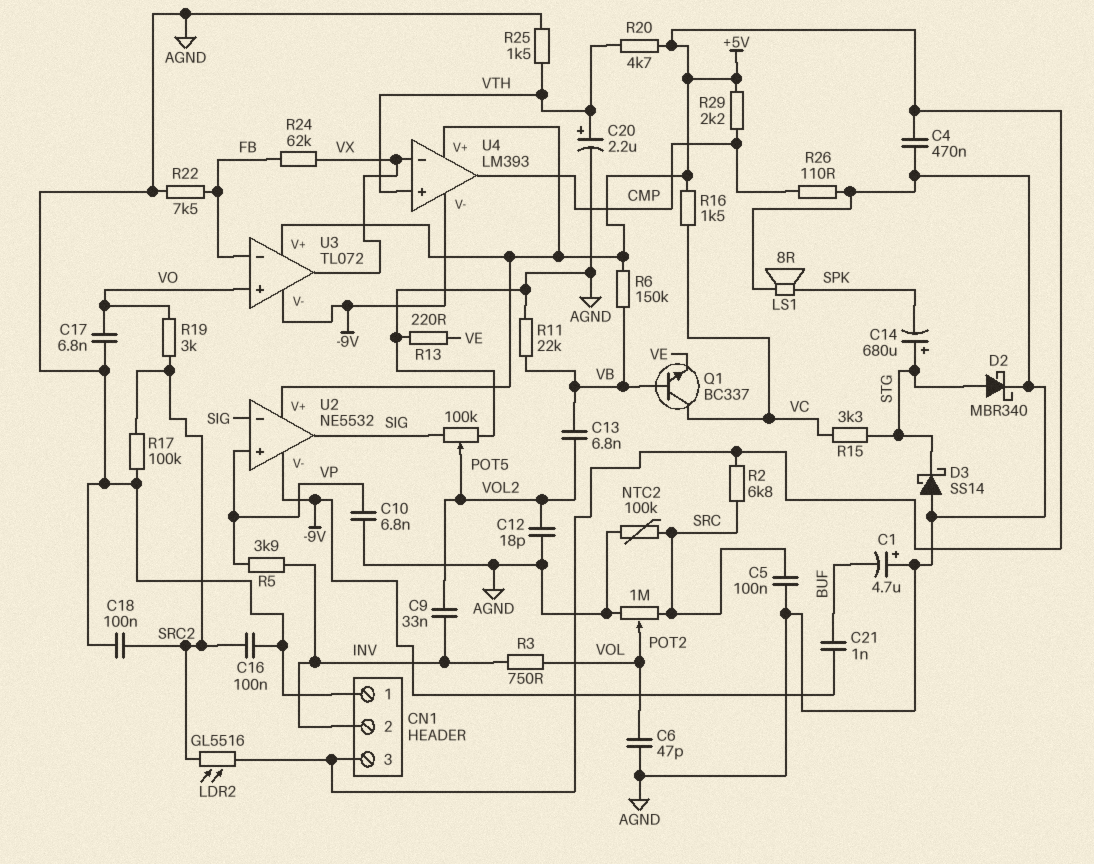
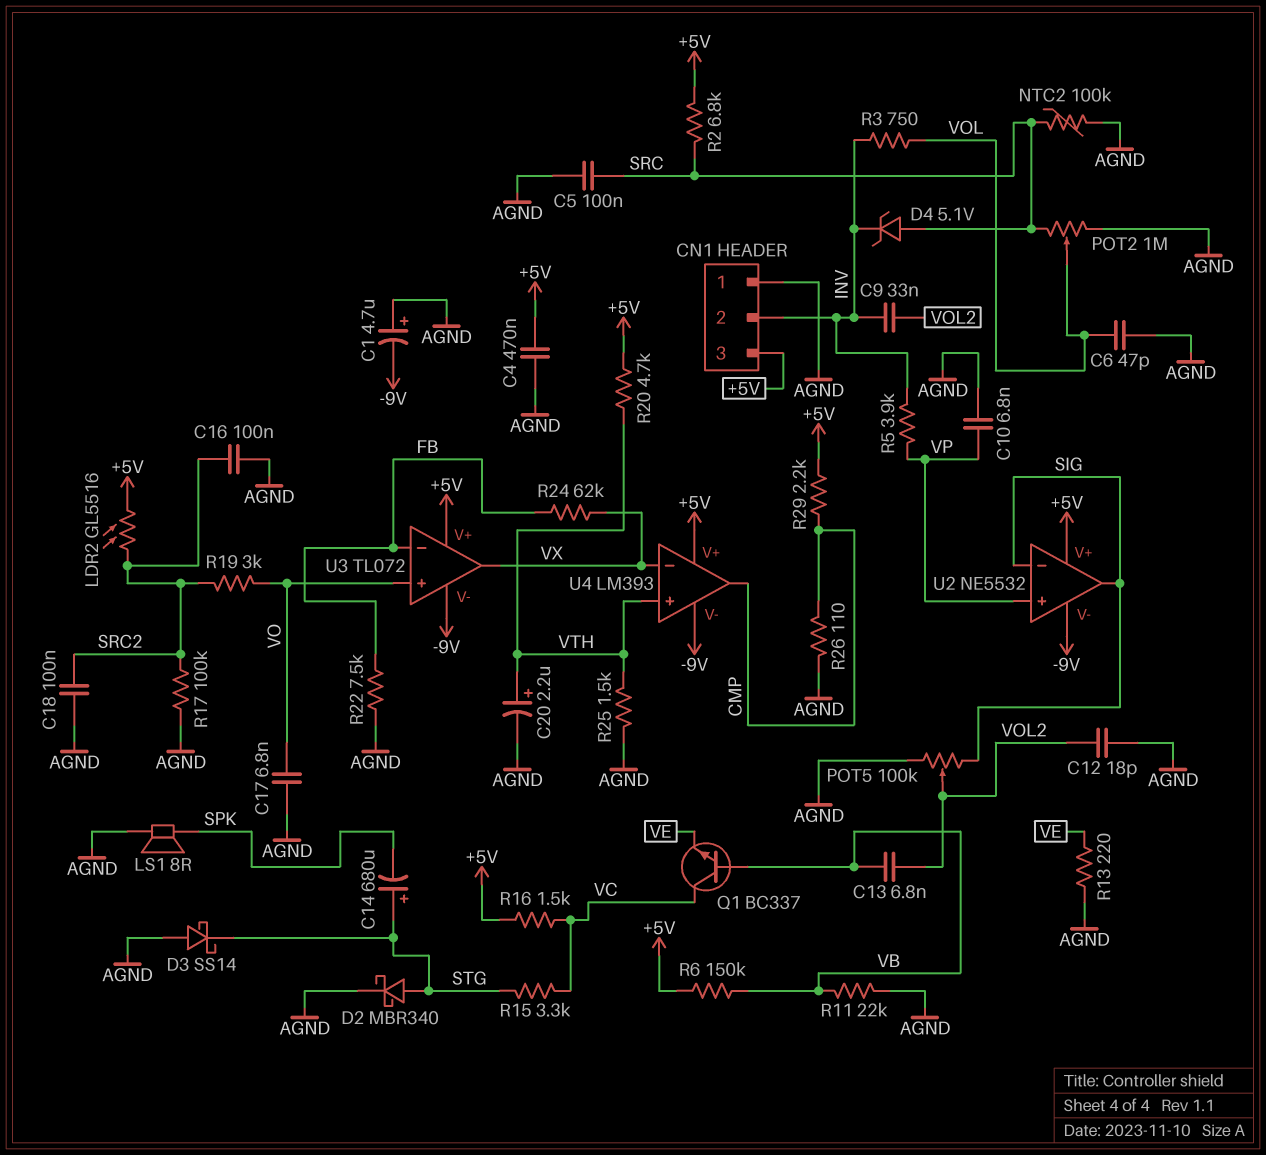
C1: 4.7uF (plus AGND, minus BUF) -> 4.7uF (plus AGND, minus -9V)
C21: 1nF (-9V, BUF) -> none
D4: none -> zener 5.1V (A SRC, K INV)

